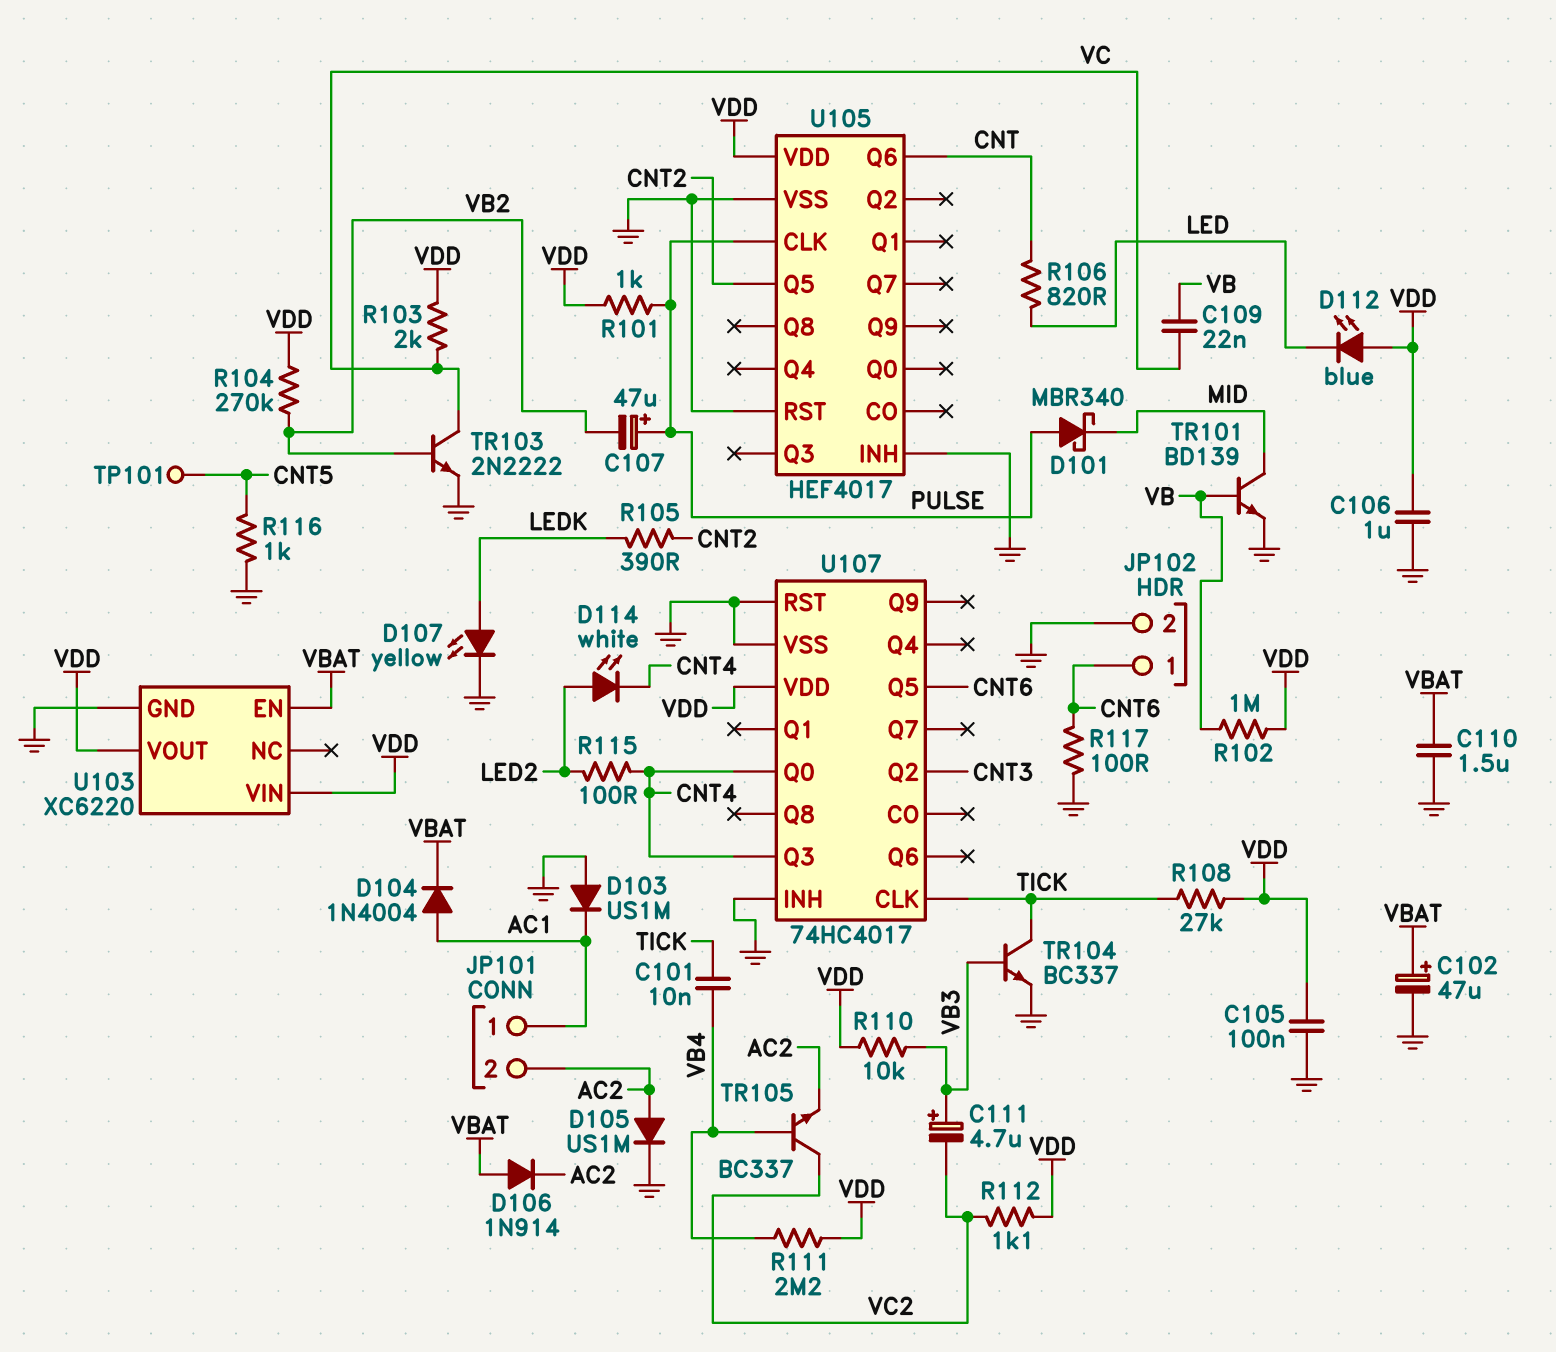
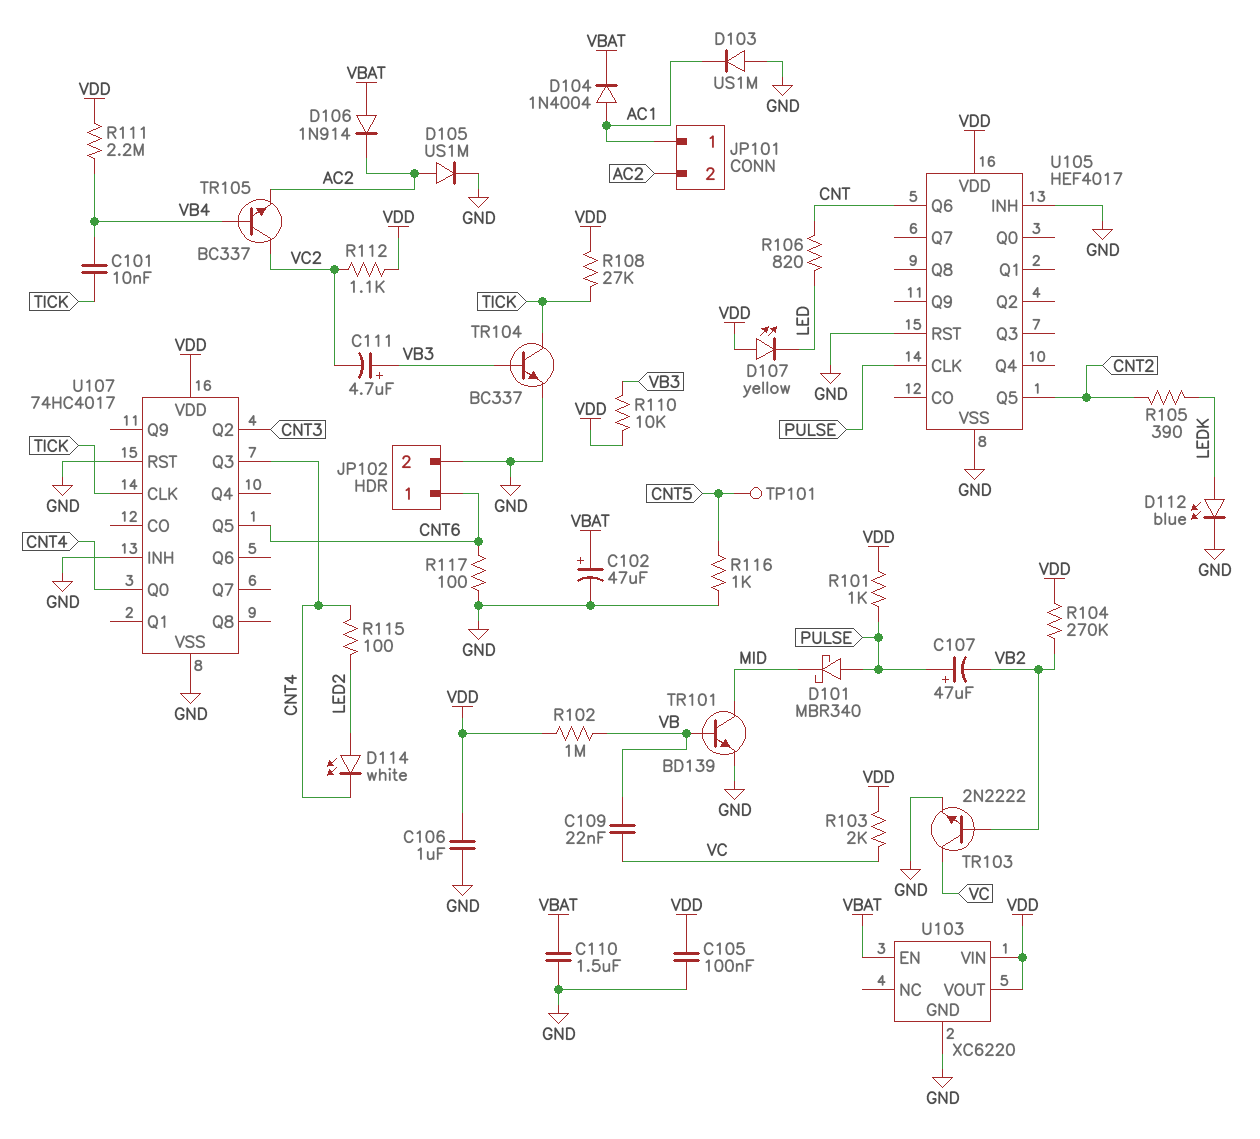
D107: LED yellow (A LEDK, K GND) -> LED yellow (A VDD, K LED)
D112: LED blue (A VDD, K LED) -> LED blue (A LEDK, K GND)

